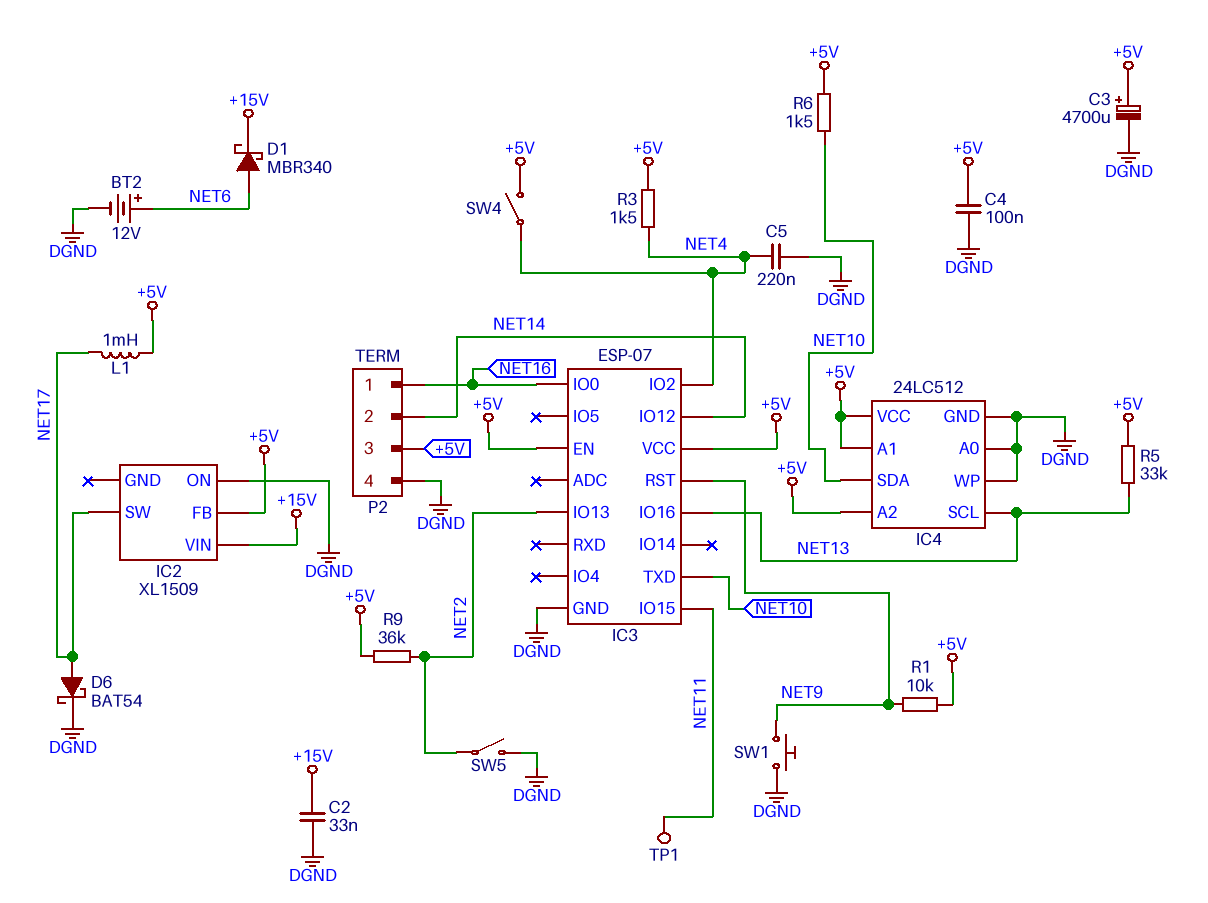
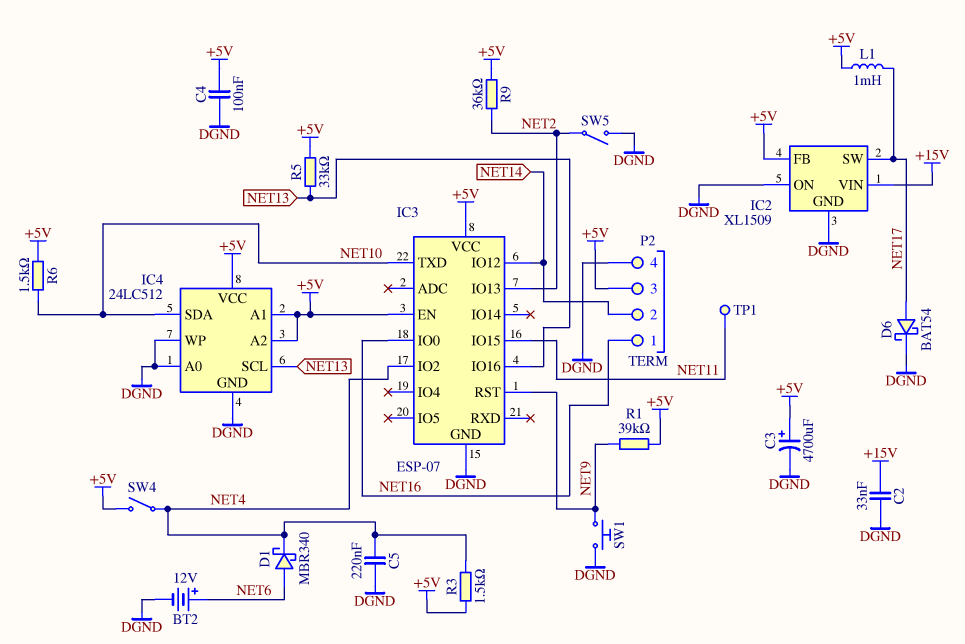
D1: schottky MBR340 (A NET6, K +15V) -> schottky MBR340 (A NET6, K NET4)
IC2 pin GND: none -> DGND
R1: 10k (+5V, NET9) -> 39k (+5V, NET9)

